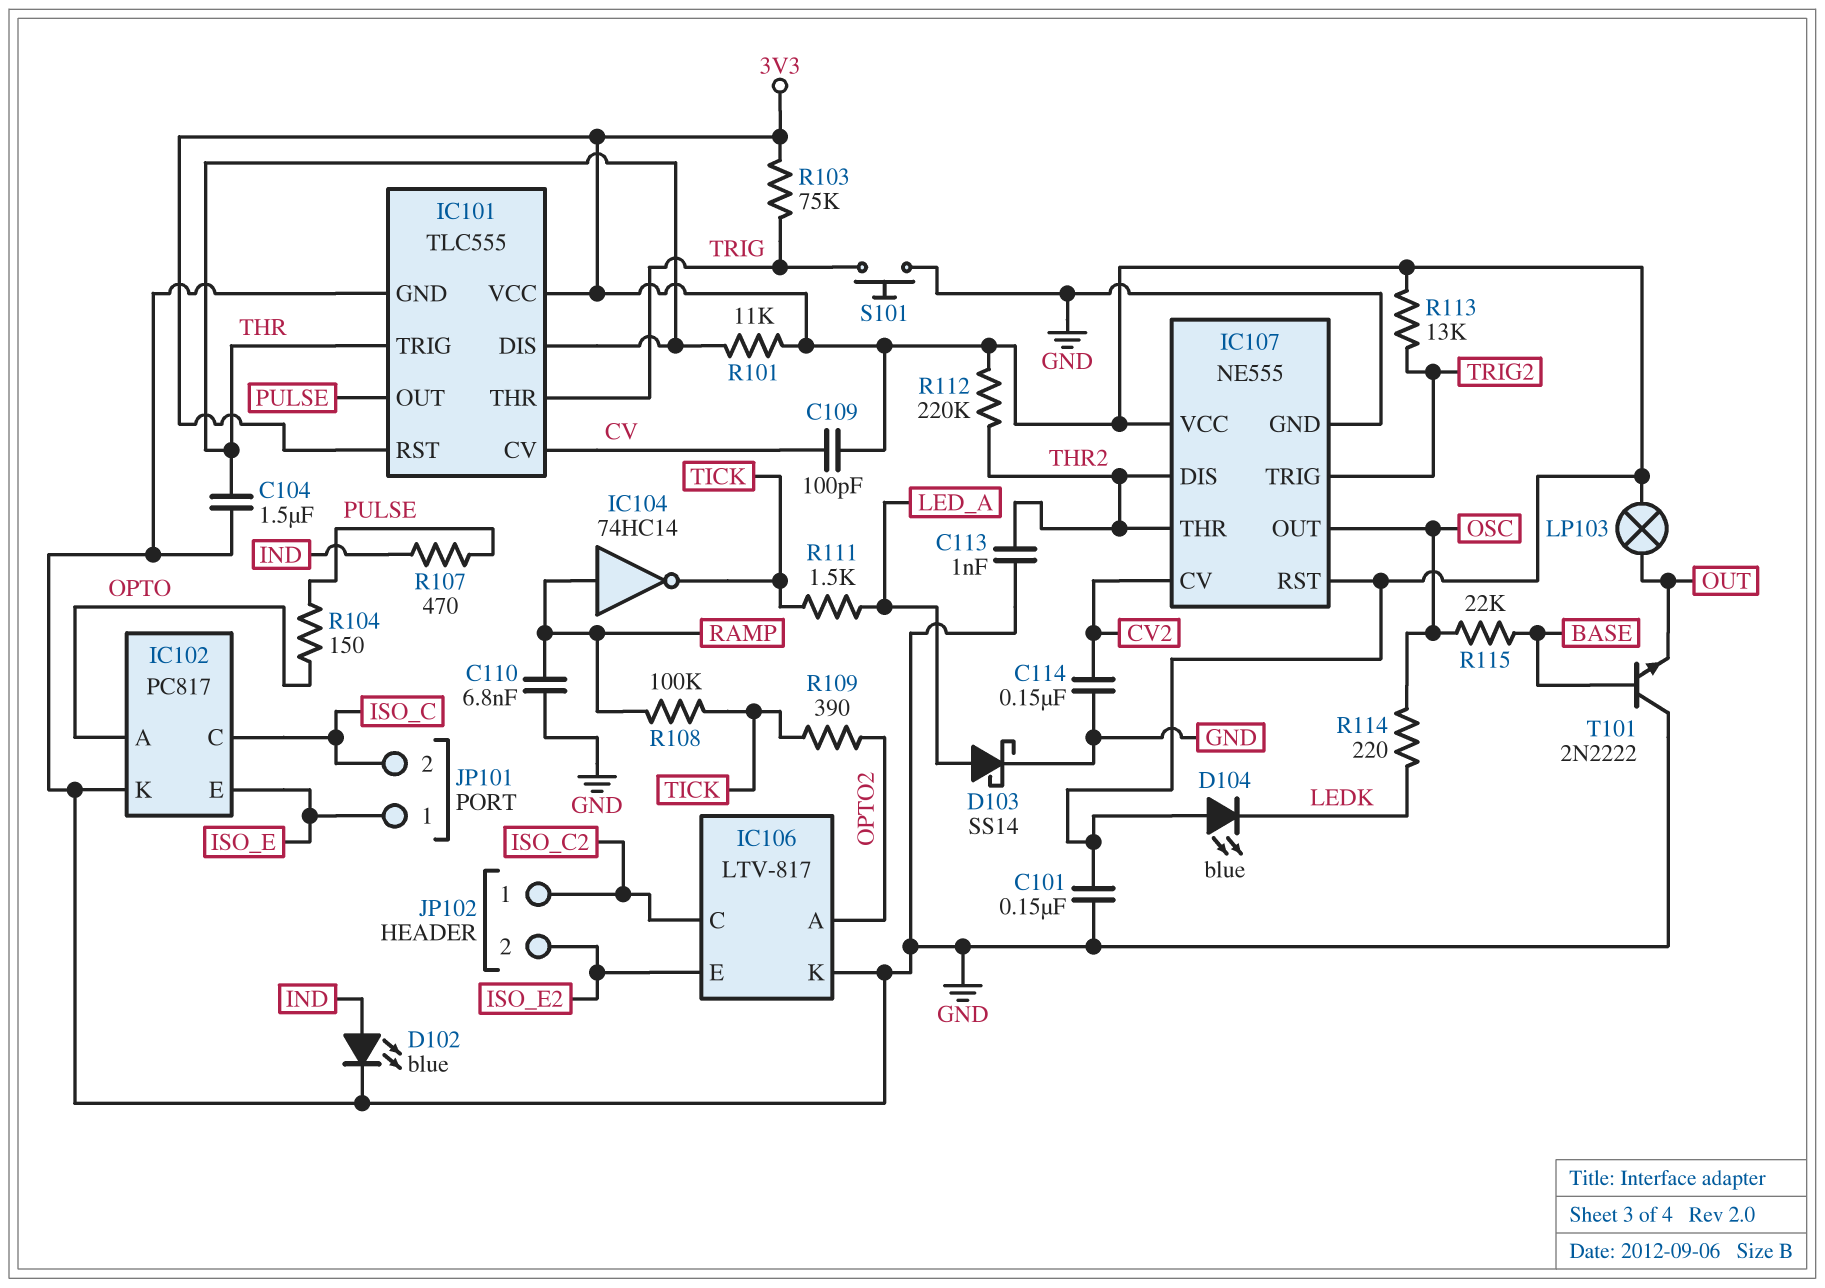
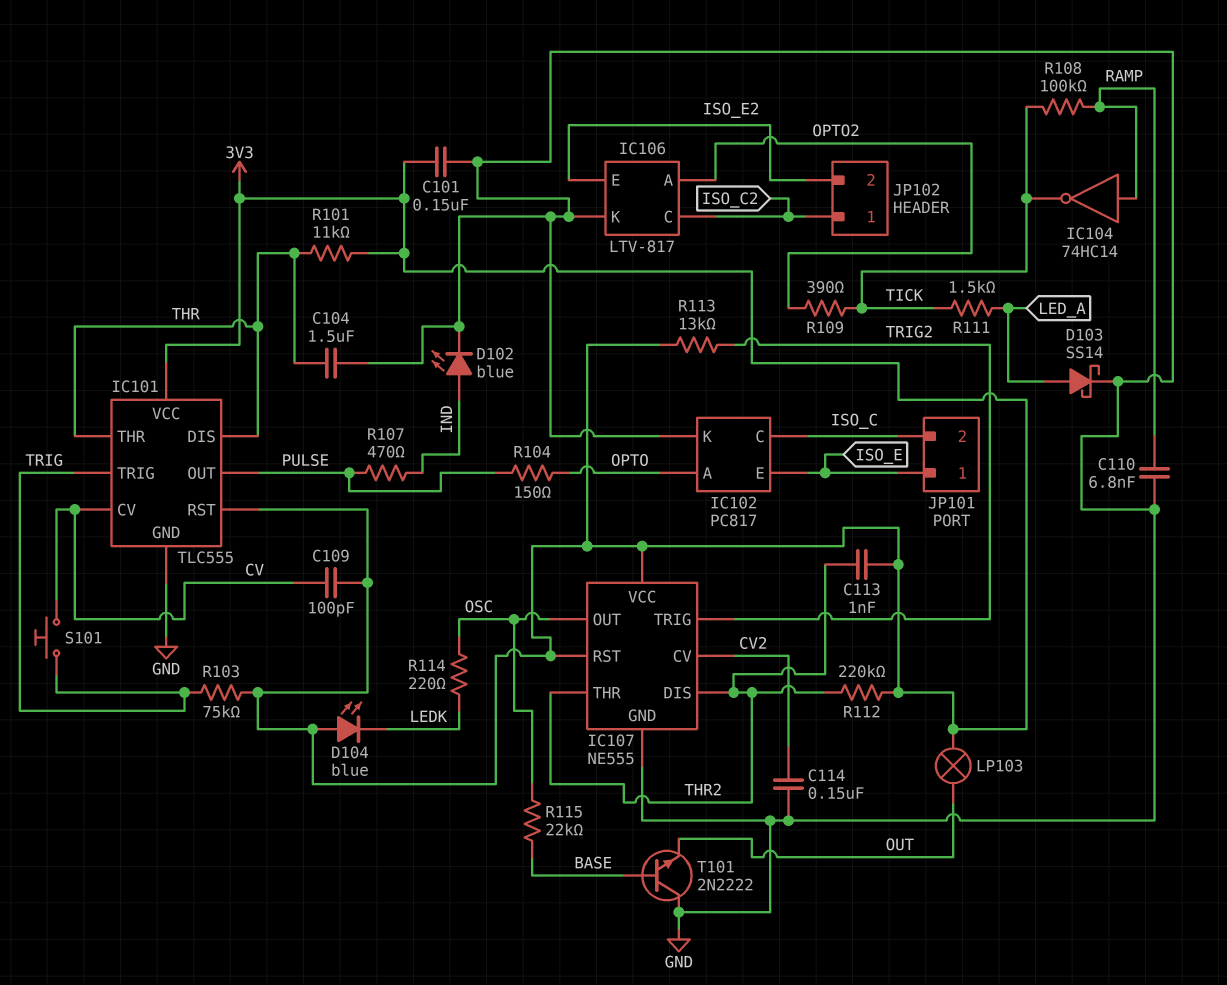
C113: 1nF (GND, THR2) -> 1nF (3V3, THR2)
IC101 pin THR: TRIG -> THR
IC101 pin TRIG: THR -> TRIG
S101: button (GND, TRIG) -> button (CV, TRIG)

